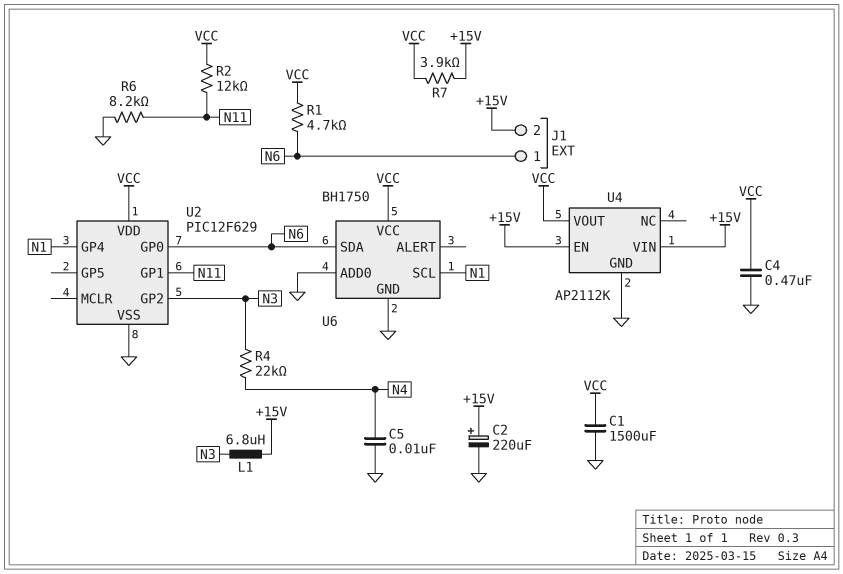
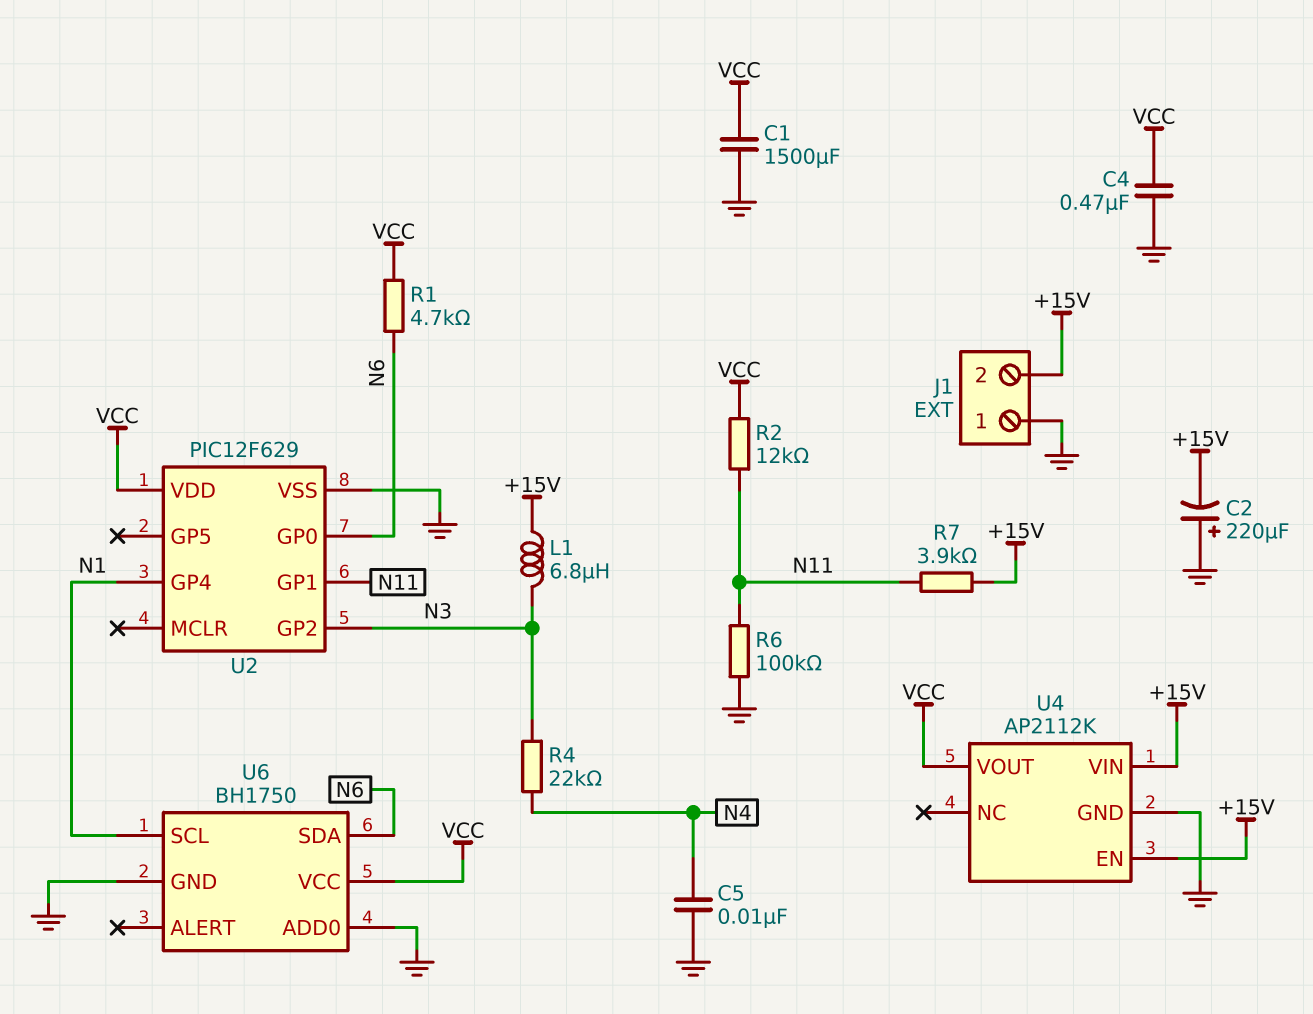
C2: 220uF (plus +15V, minus GND) -> 220uF (plus GND, minus +15V)
J1 pin 1: N6 -> GND
R6: 8.2k (GND, N11) -> 100k (GND, N11)
R7: 3.9k (+15V, VCC) -> 3.9k (+15V, N11)

